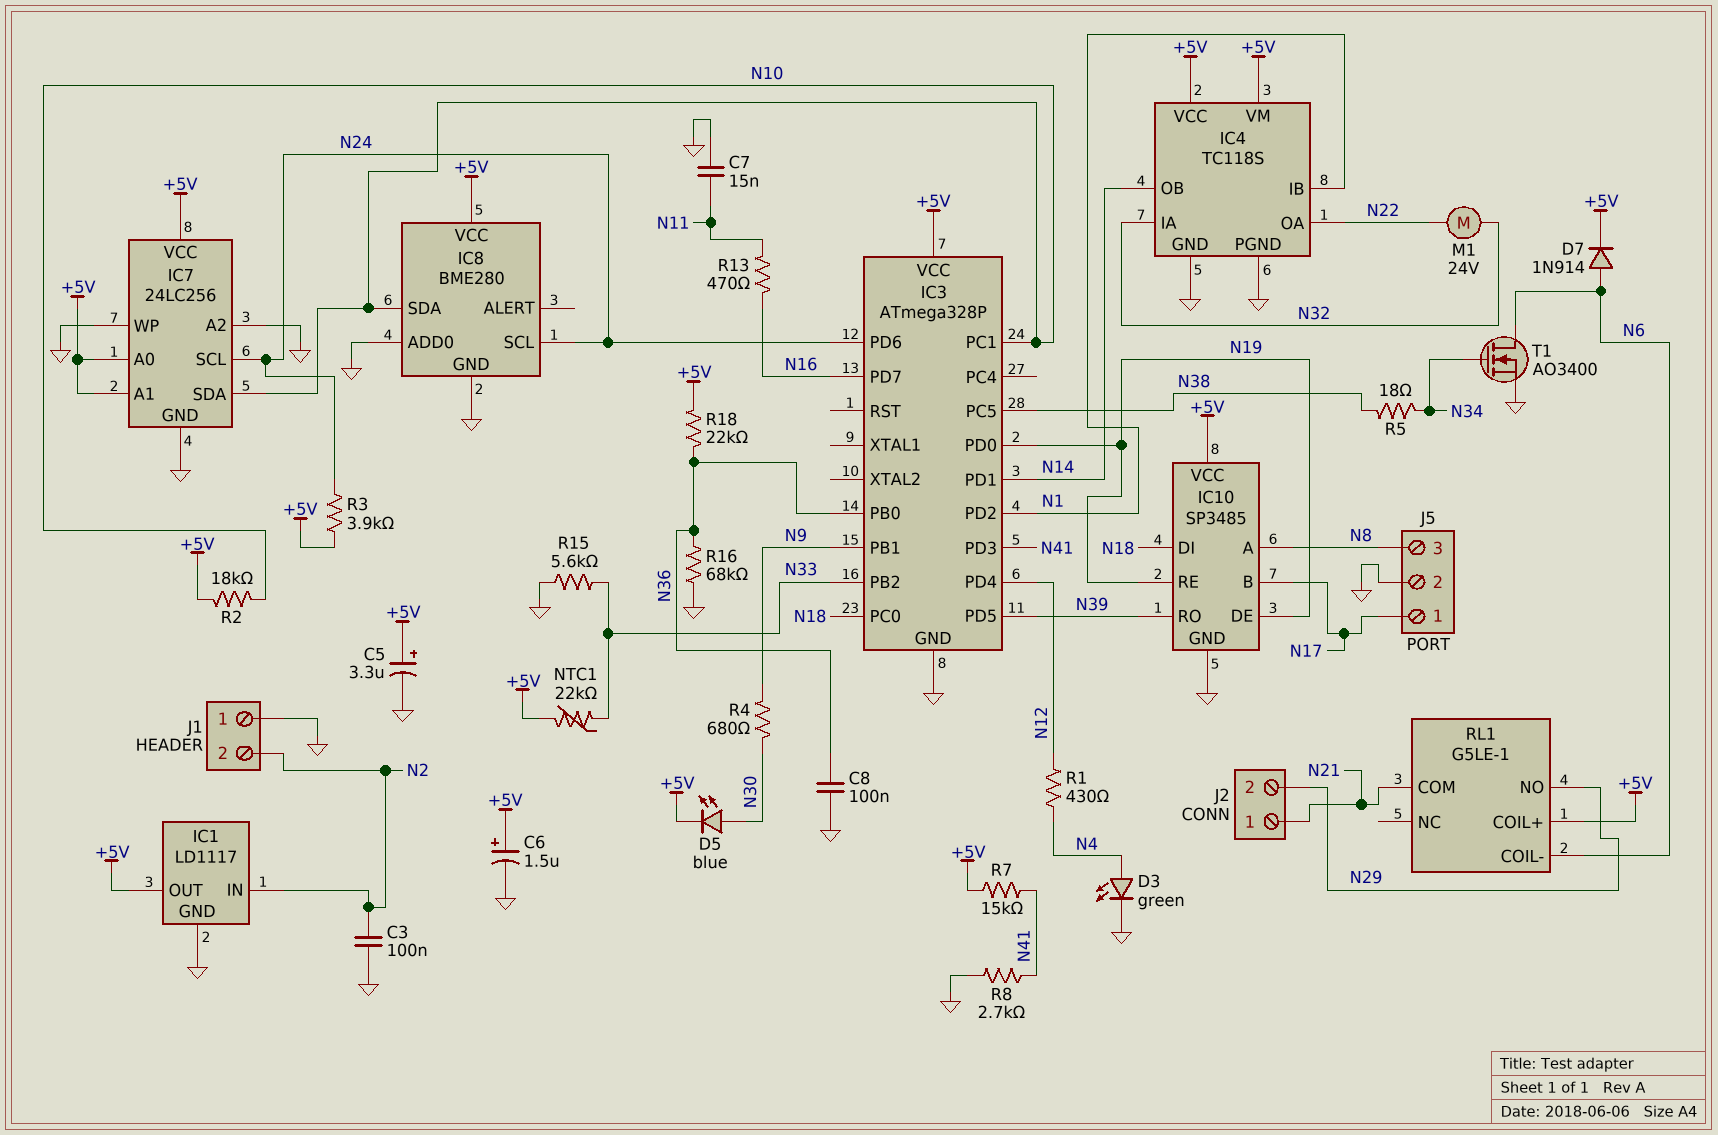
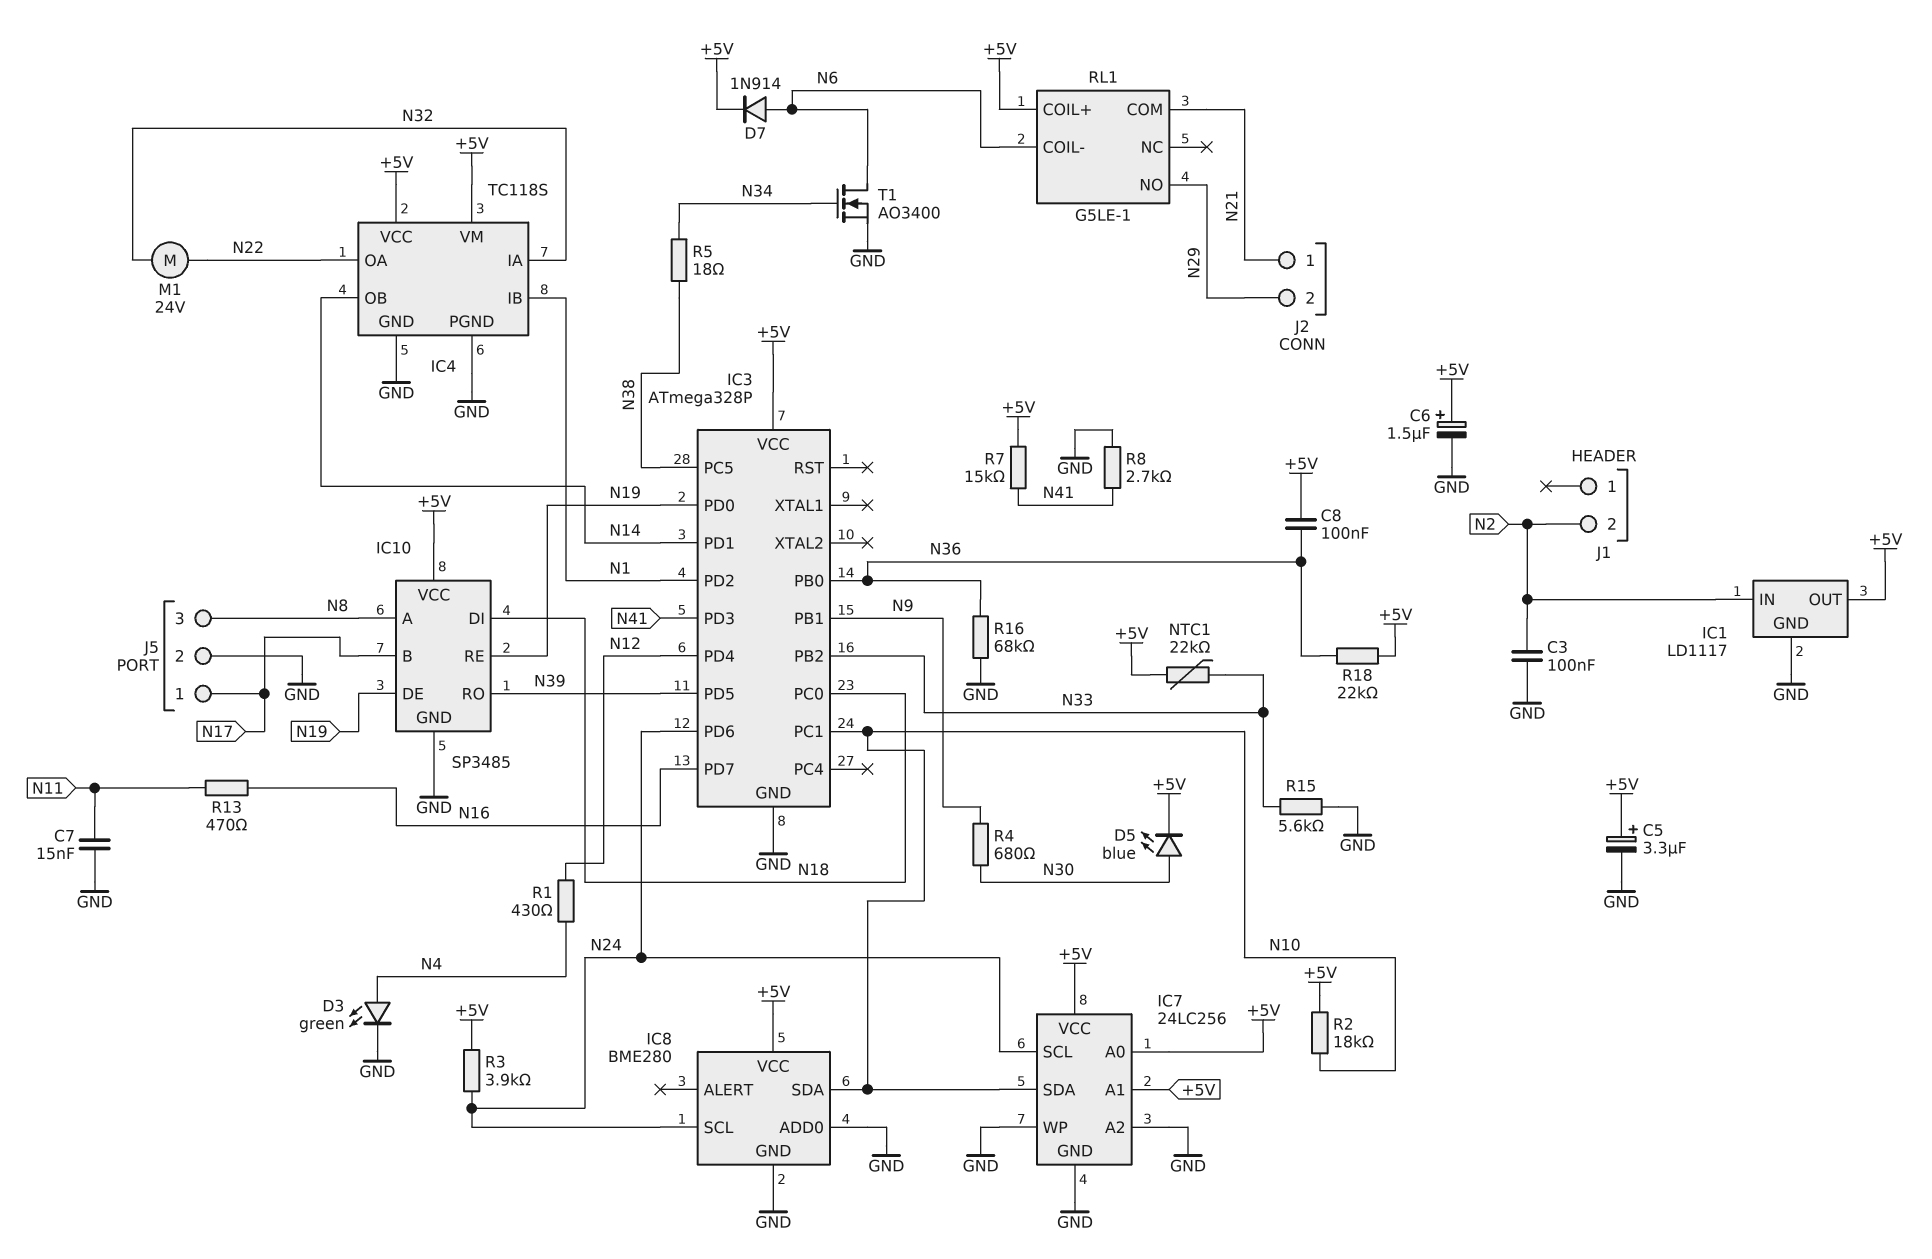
C8: 100nF (GND, N36) -> 100nF (+5V, N36)
J1 pin 1: GND -> none

